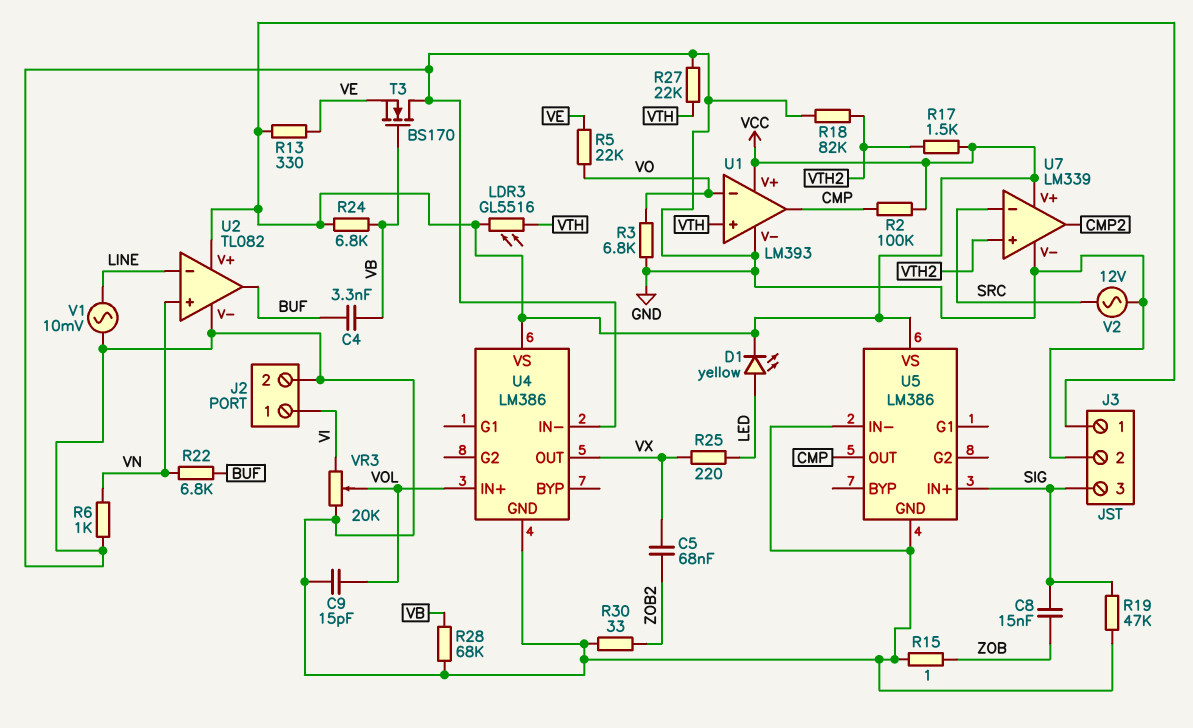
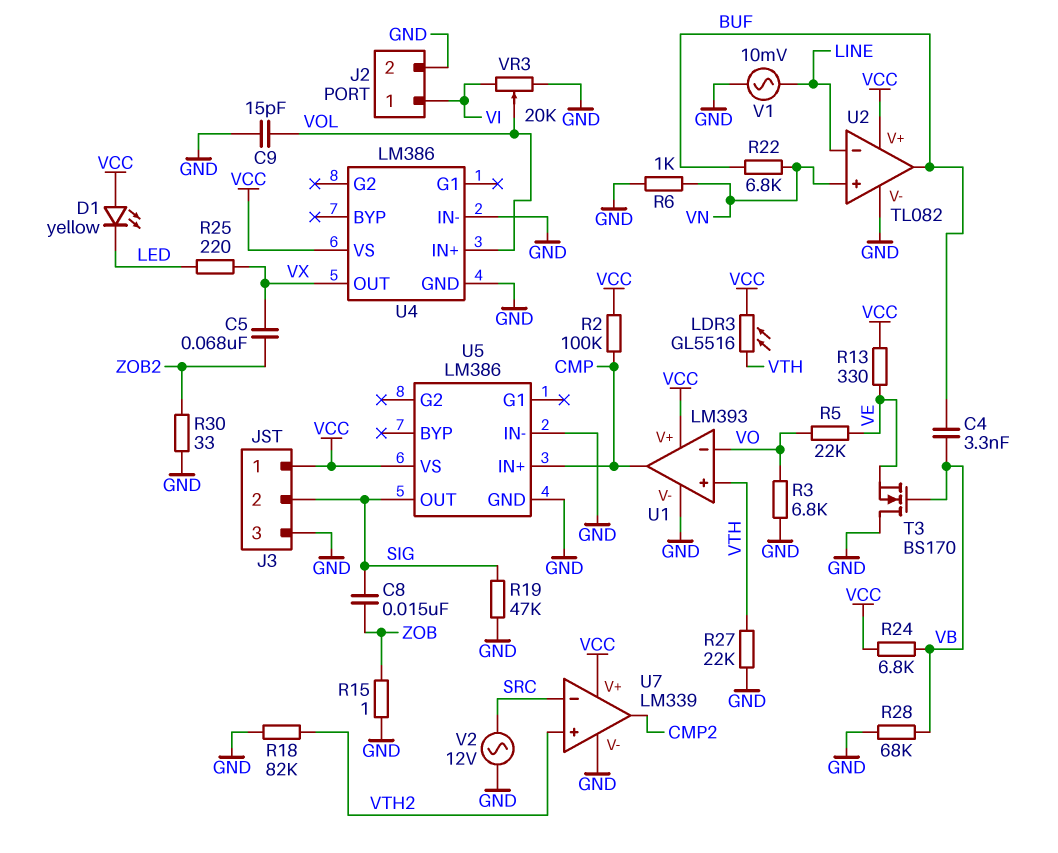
D1: LED yellow (A LED, K VCC) -> LED yellow (A VCC, K LED)
J3 pin 2: GND -> SIG
J3 pin 3: SIG -> GND
R17: 1.5k (VCC, VTH2) -> none
U5 pin IN+: SIG -> CMP
U5 pin OUT: CMP -> SIG

